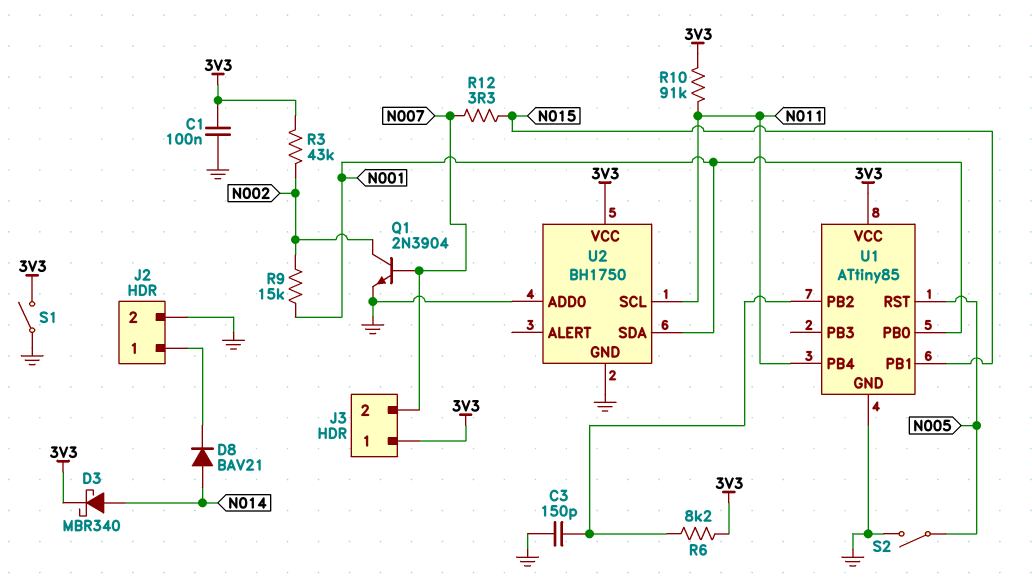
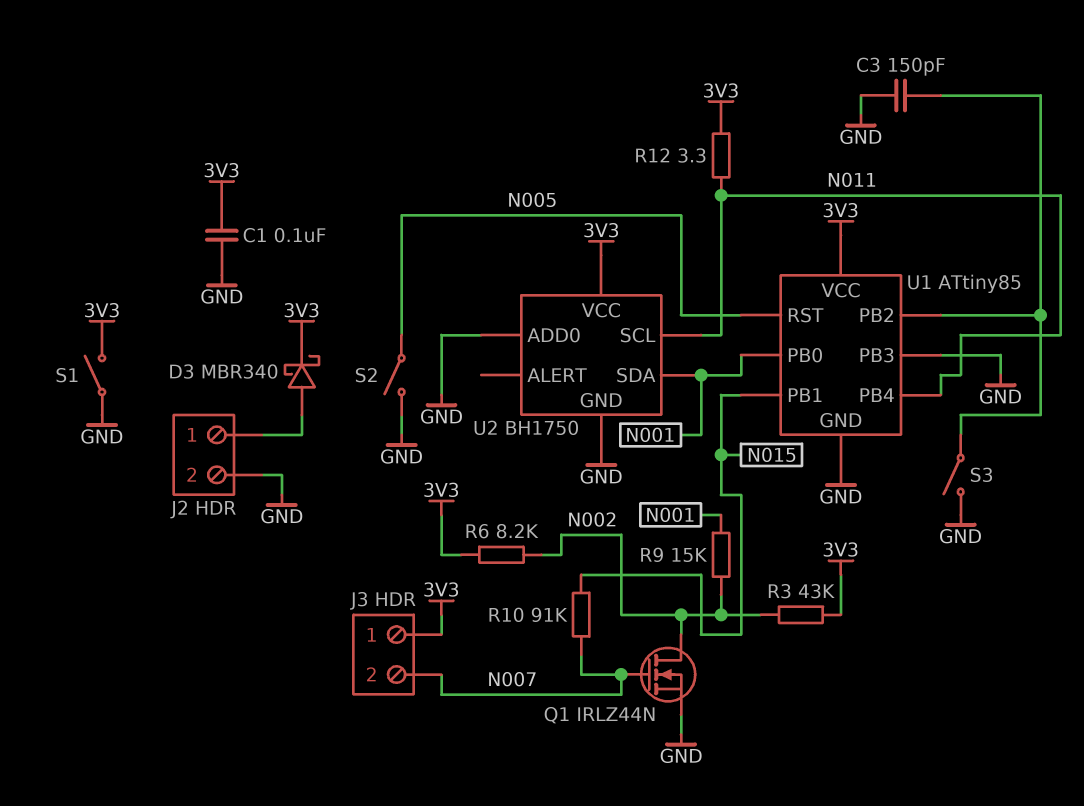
D3: schottky MBR340 (A N014, K 3V3) -> schottky MBR340 (A J2/1, K 3V3)
D8: diode BAV21 (A N014, K J2/1) -> none
Q1: NPN 2N3904 (B N007, C N002, E GND) -> NMOS IRLZ44N (G N007, D N002, S GND)
R6: 8.2k (3V3, U1/PB2) -> 8.2k (3V3, N002)
R10: 91k (3V3, N011) -> 91k (N007, N015)
R12: 3.3 (N007, N015) -> 3.3 (3V3, N011)
S3: none -> switch (GND, U1/PB2)
U1 pin PB3: none -> GND

